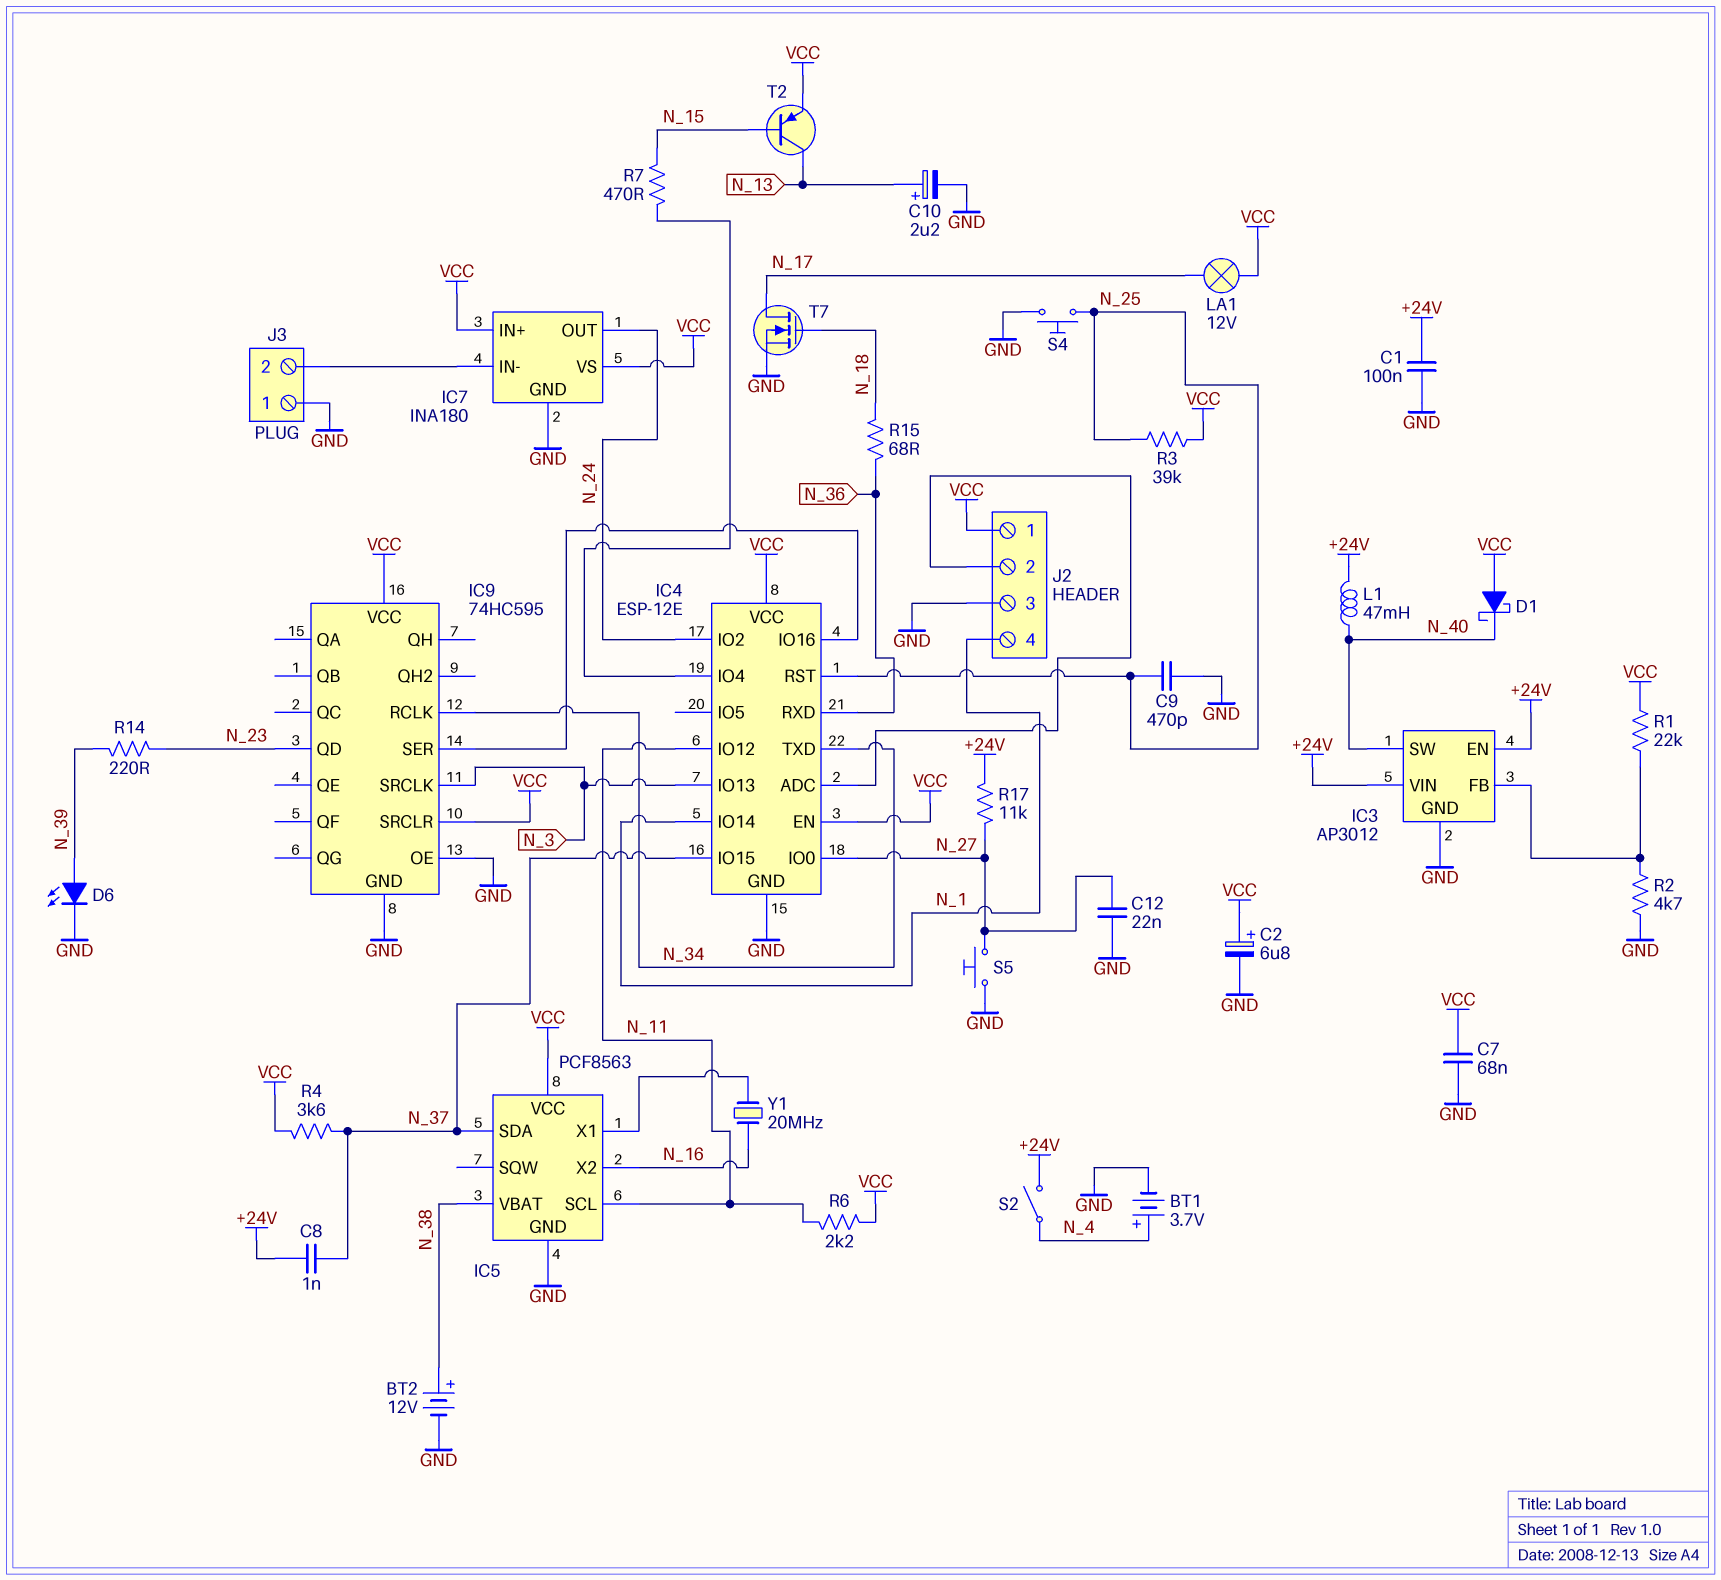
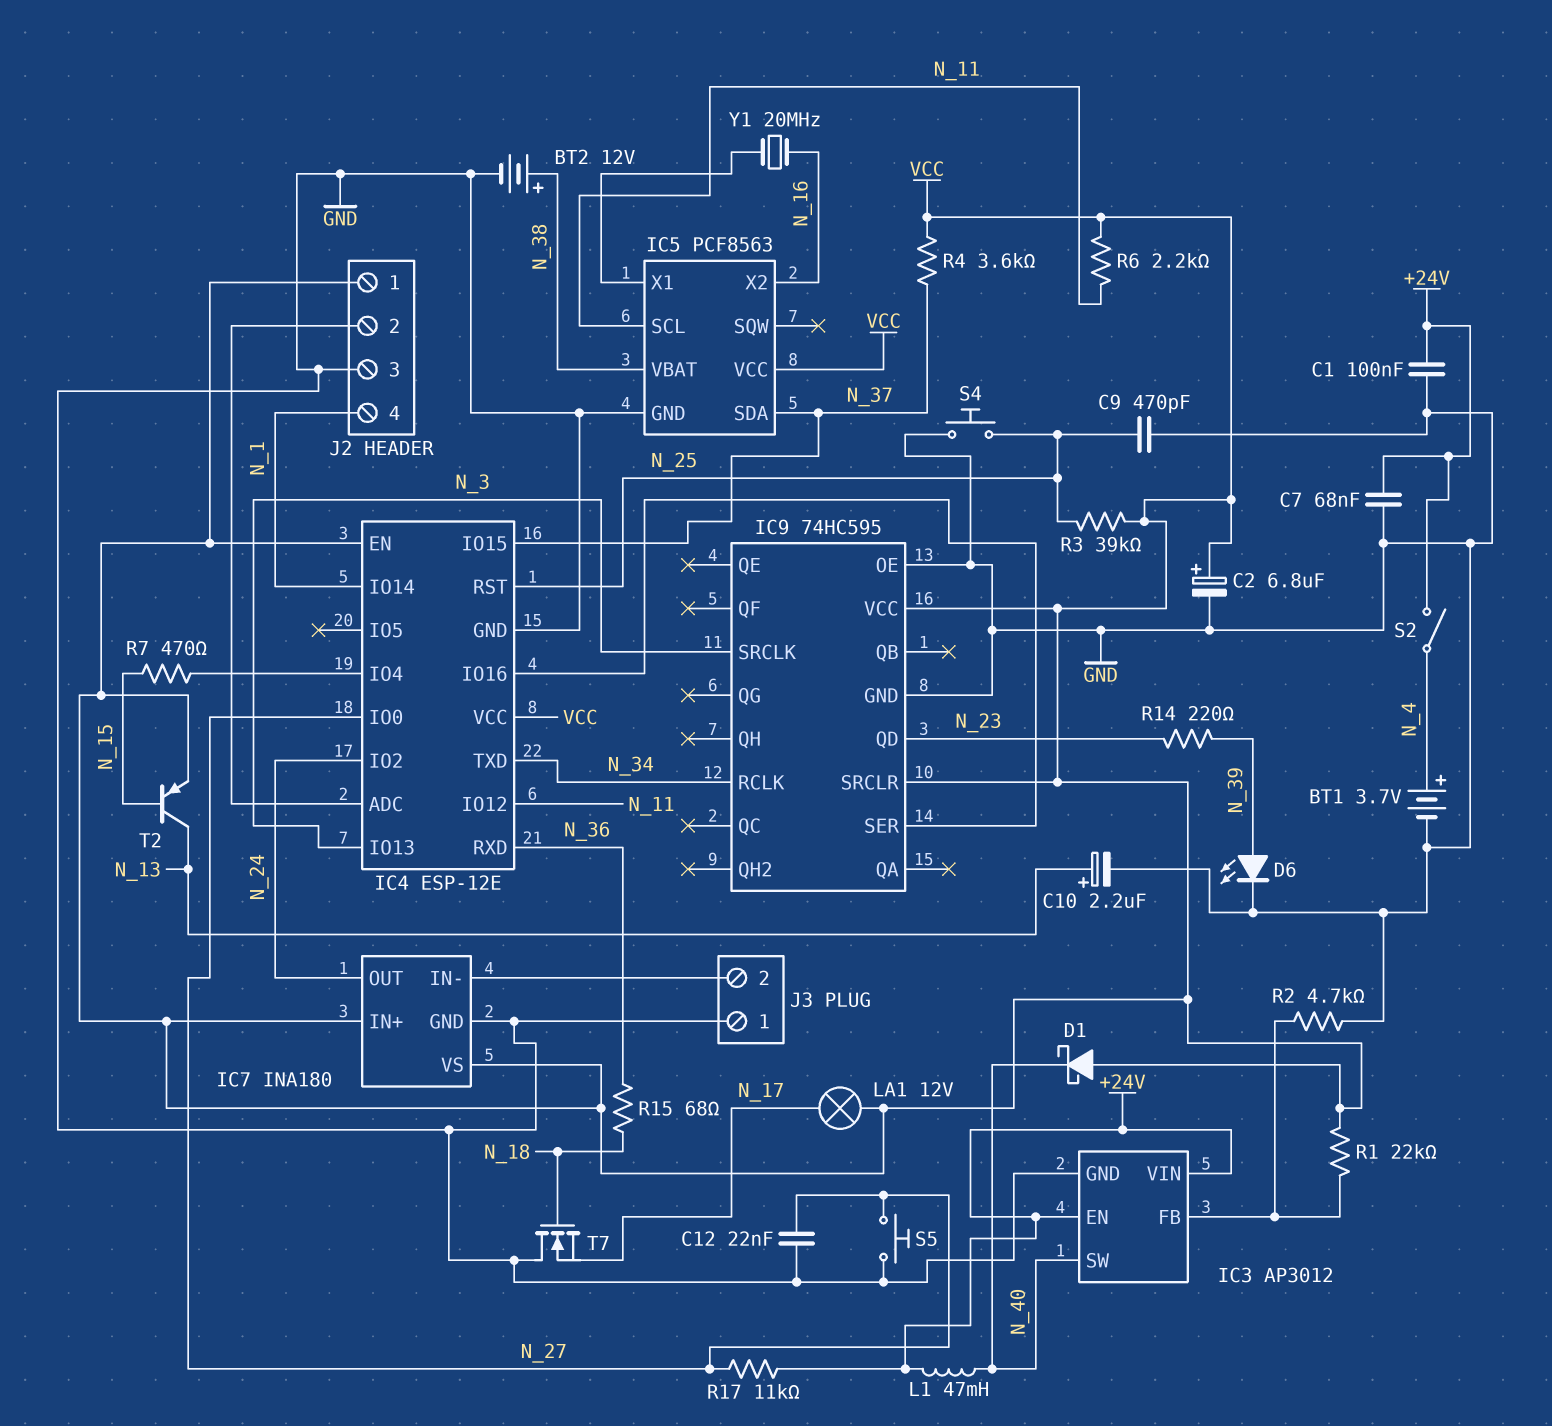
C7: 68nF (GND, VCC) -> 68nF (+24V, GND)
C8: 1nF (+24V, N_37) -> none
T7: NMOS (G N_18, D N_17, S GND) -> NMOS (G N_18, D GND, S N_17)

